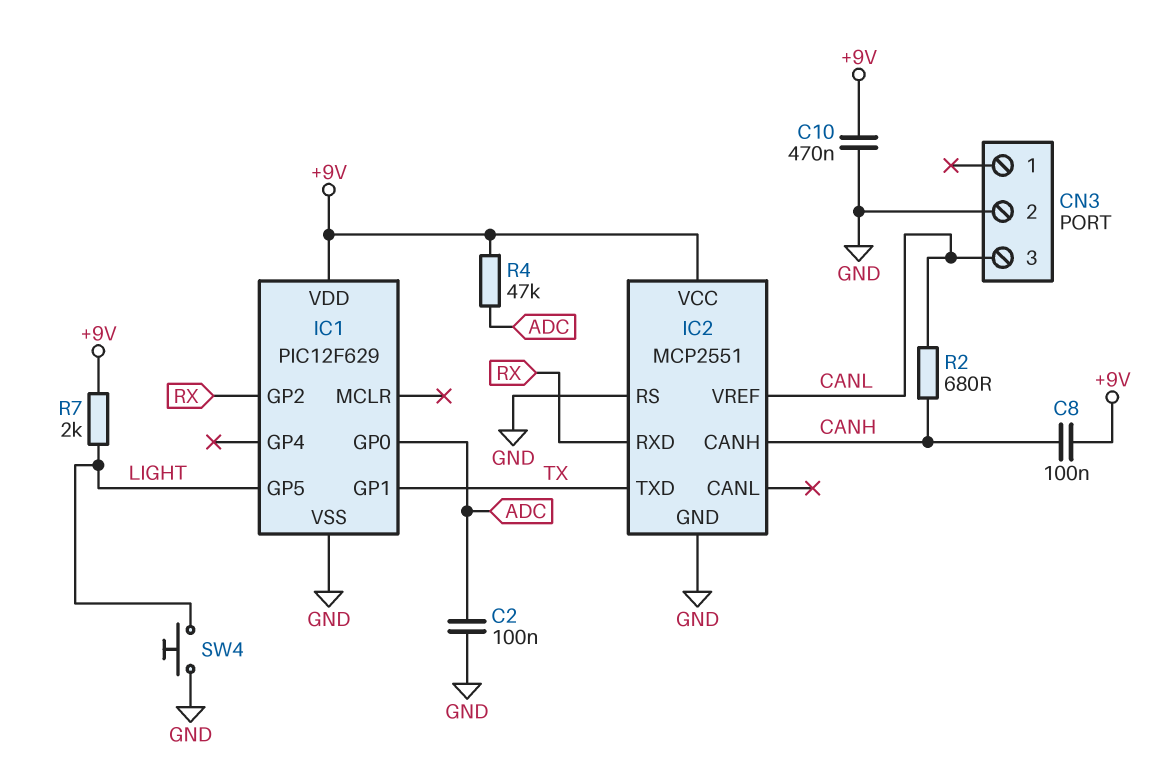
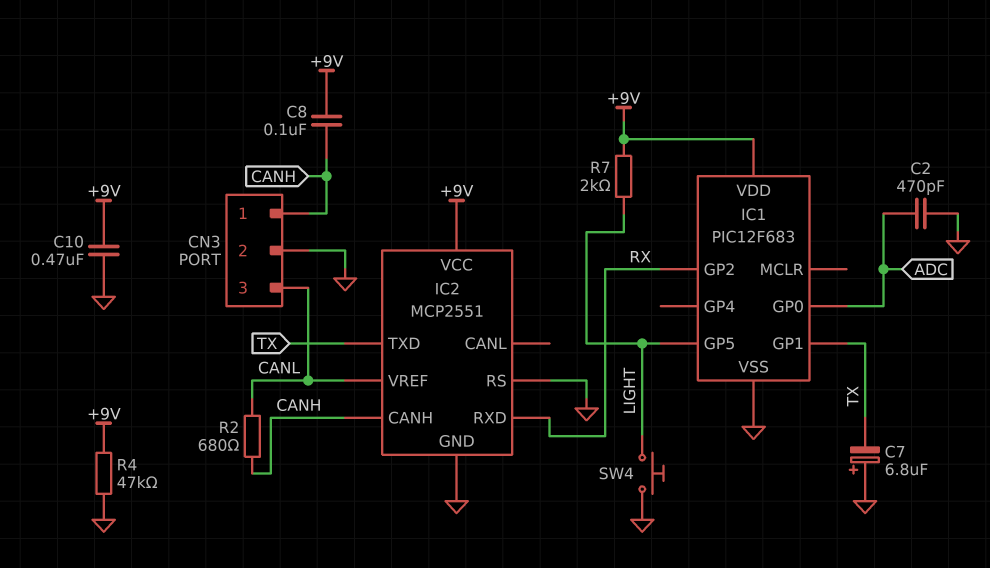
C2: 100nF (ADC, GND) -> 470pF (ADC, GND)
C7: none -> 6.8uF (plus GND, minus TX)
CN3 pin 1: none -> CANH
IC1: PIC12F629 -> PIC12F683
R4: 47k (+9V, ADC) -> 47k (+9V, GND)

